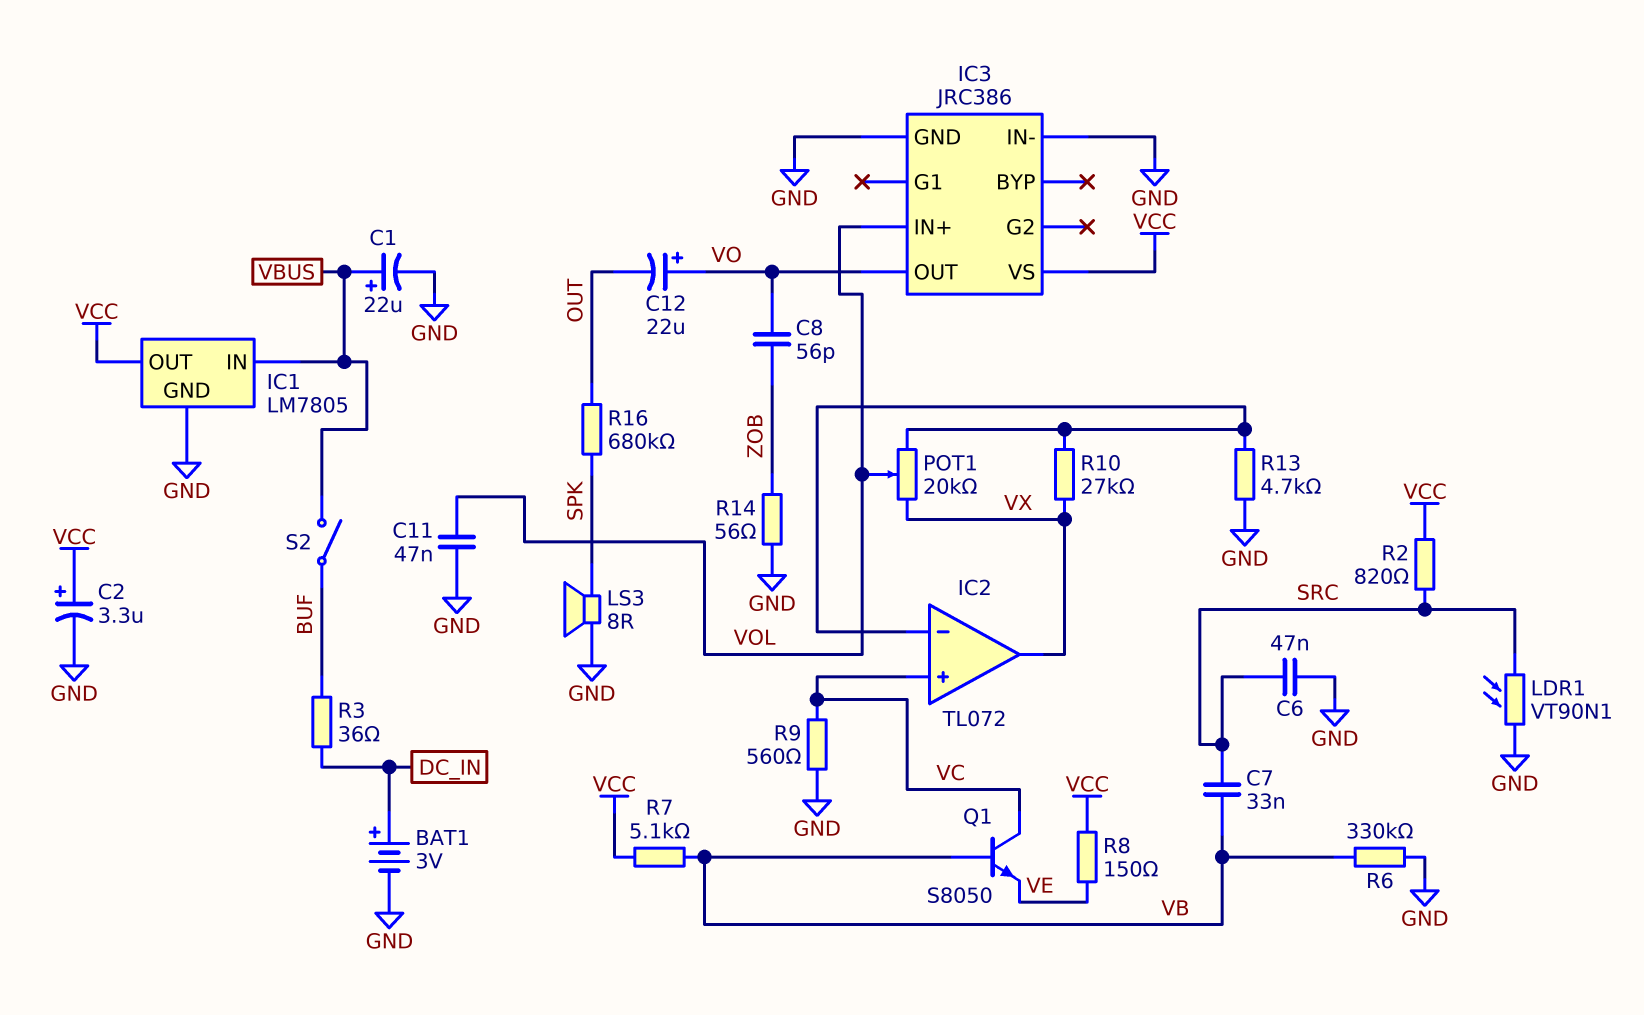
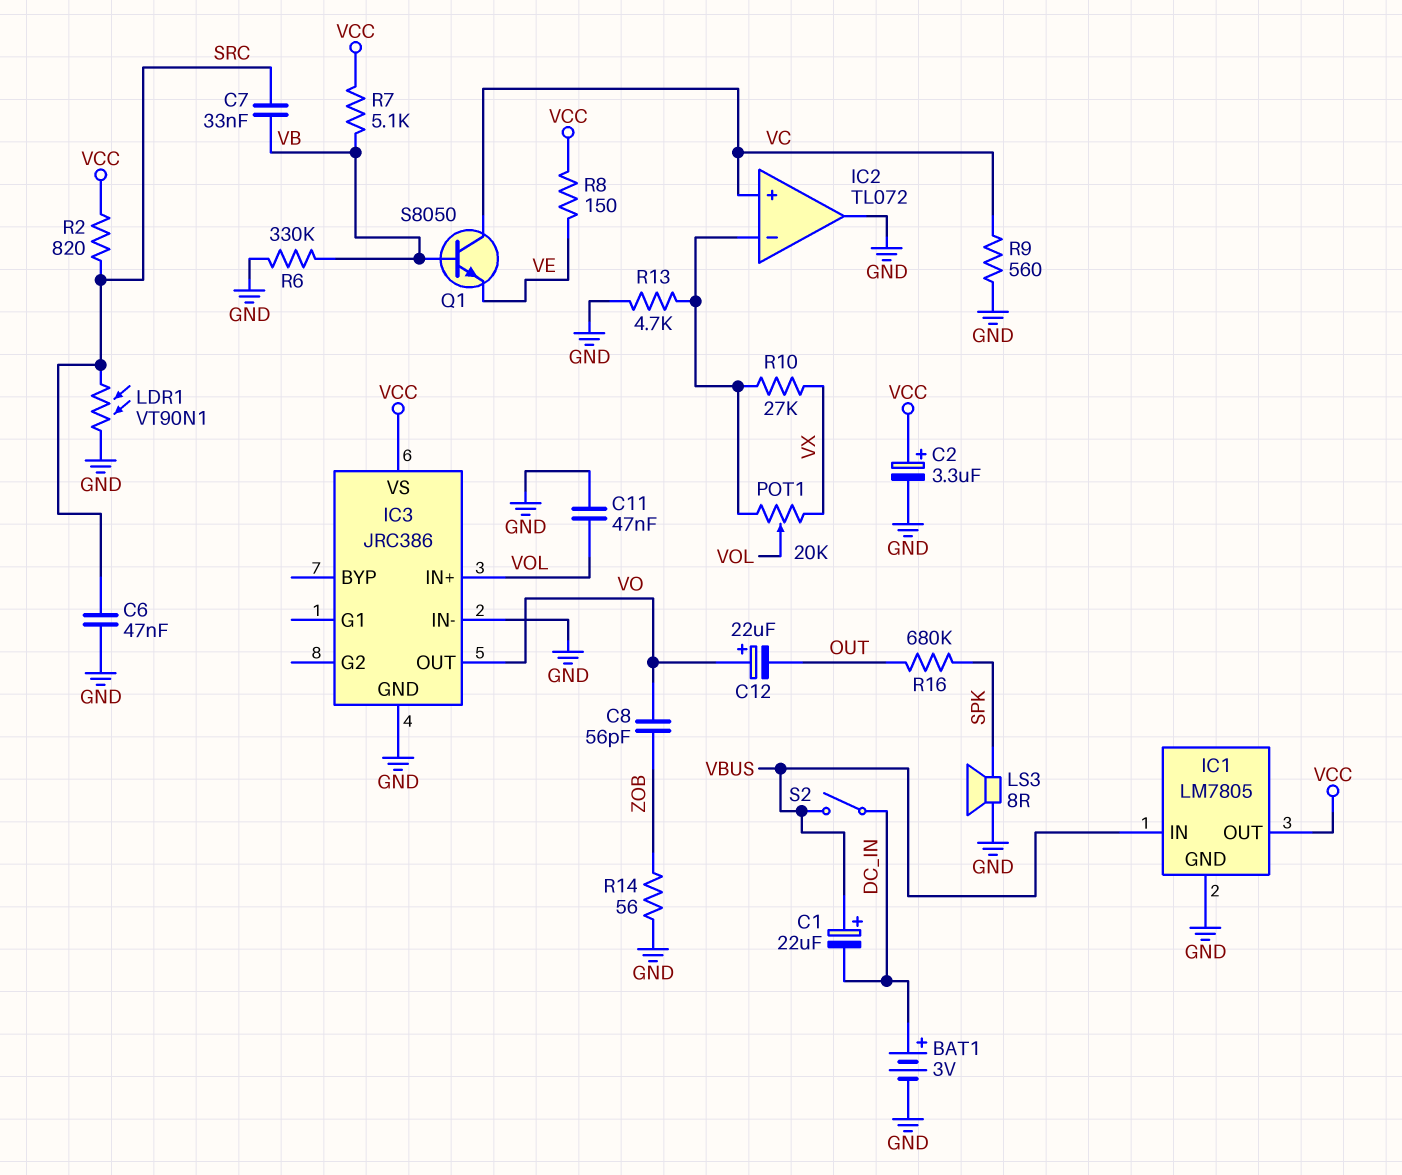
C1: 22uF (plus VBUS, minus GND) -> 22uF (plus VBUS, minus DC_IN)
IC2 pin out: VX -> GND
R3: 36 (BUF, DC_IN) -> none
S2: switch (BUF, VBUS) -> switch (DC_IN, VBUS)

